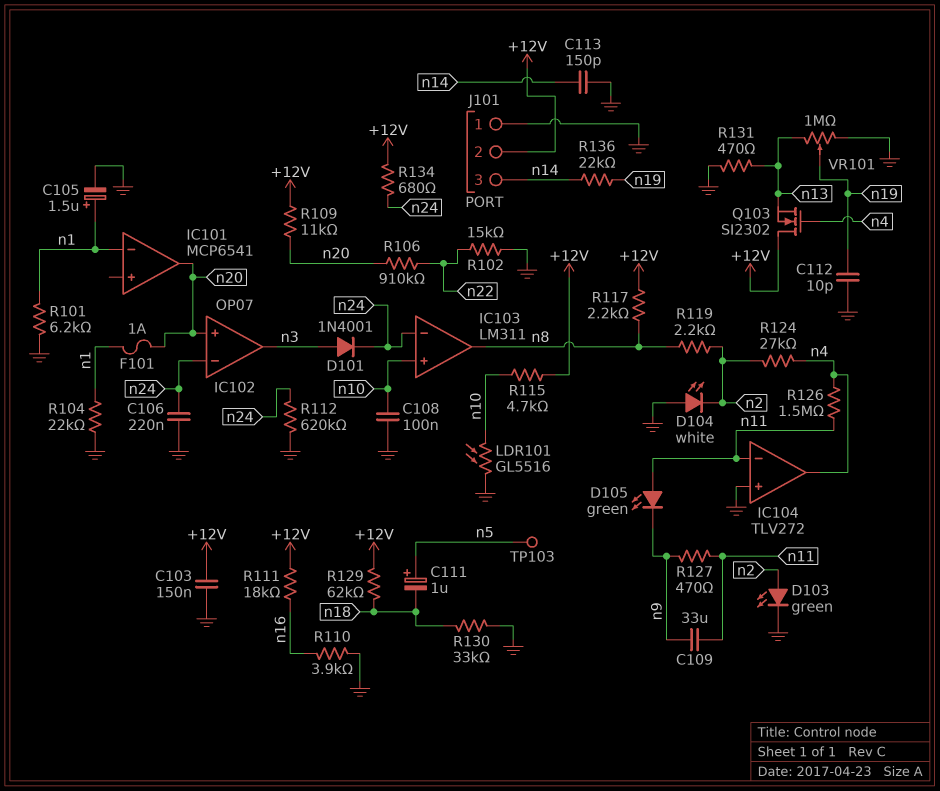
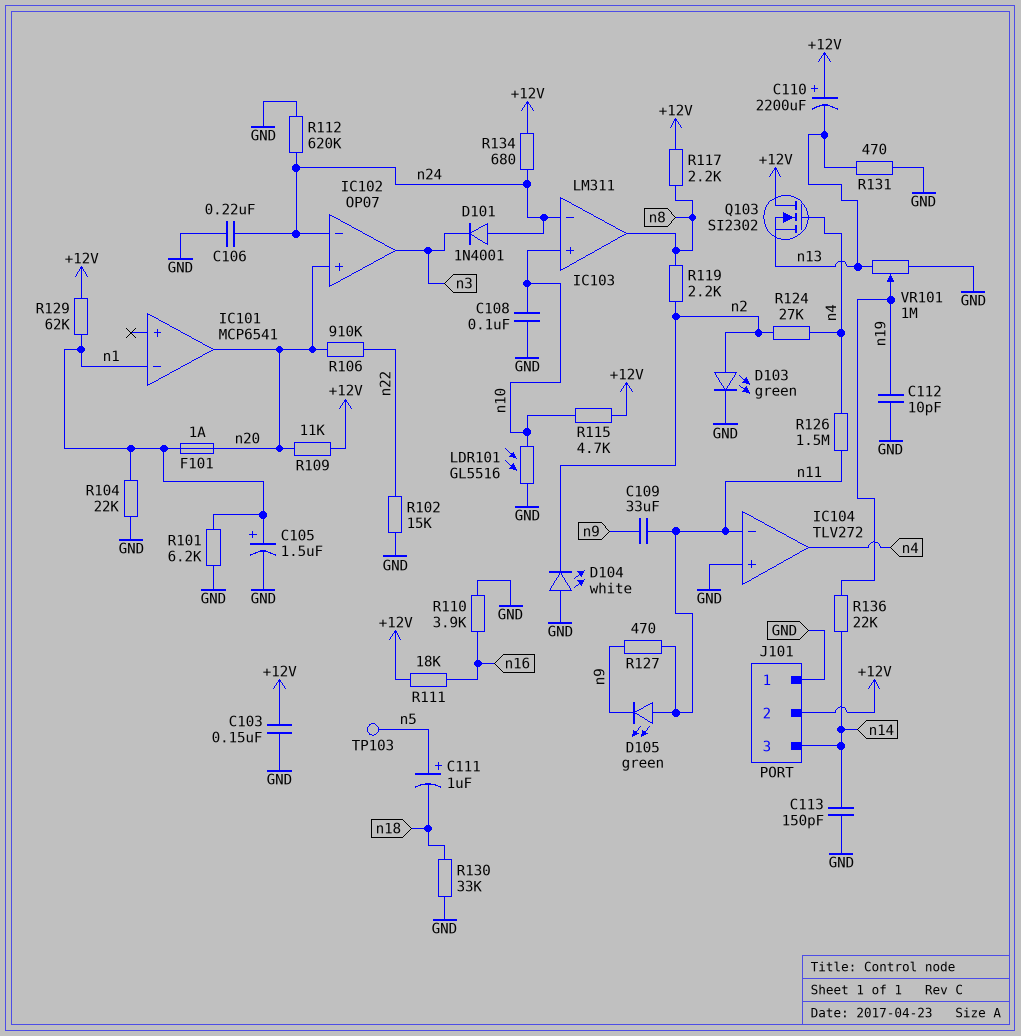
C110: none -> 2200uF (plus +12V, minus n13)
D101: diode 1N4001 (A n3, K n24) -> diode 1N4001 (A n24, K n3)
R129: 62k (+12V, n18) -> 62k (+12V, n1)

